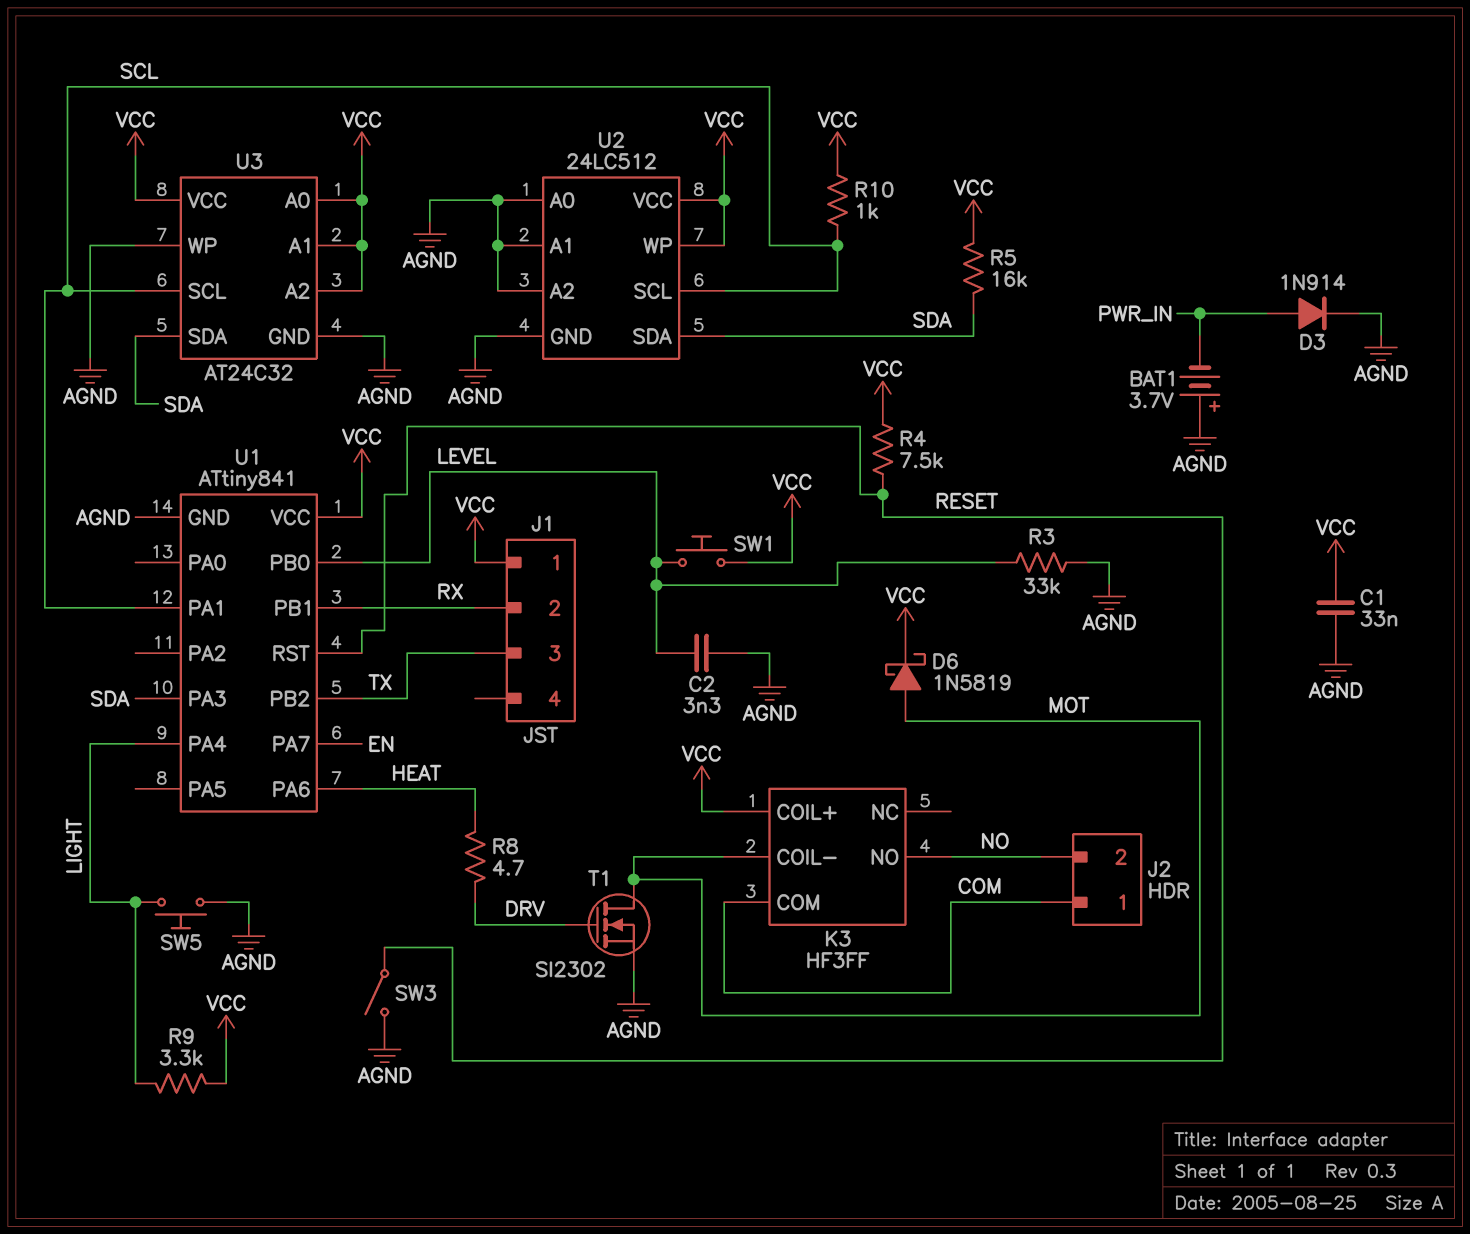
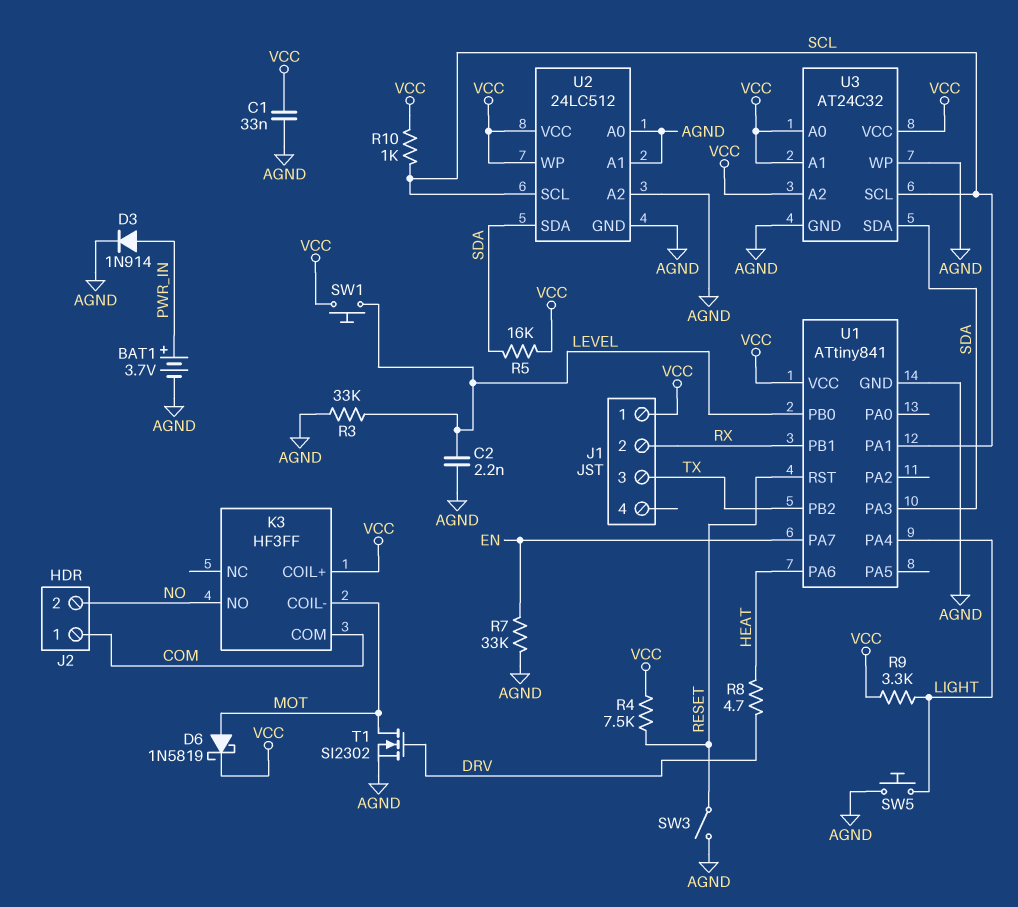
BAT1: 3.7V (plus AGND, minus PWR_IN) -> 3.7V (plus PWR_IN, minus AGND)
C2: 3.3nF (AGND, LEVEL) -> 2.2nF (AGND, LEVEL)
R7: none -> 33k (AGND, EN)

